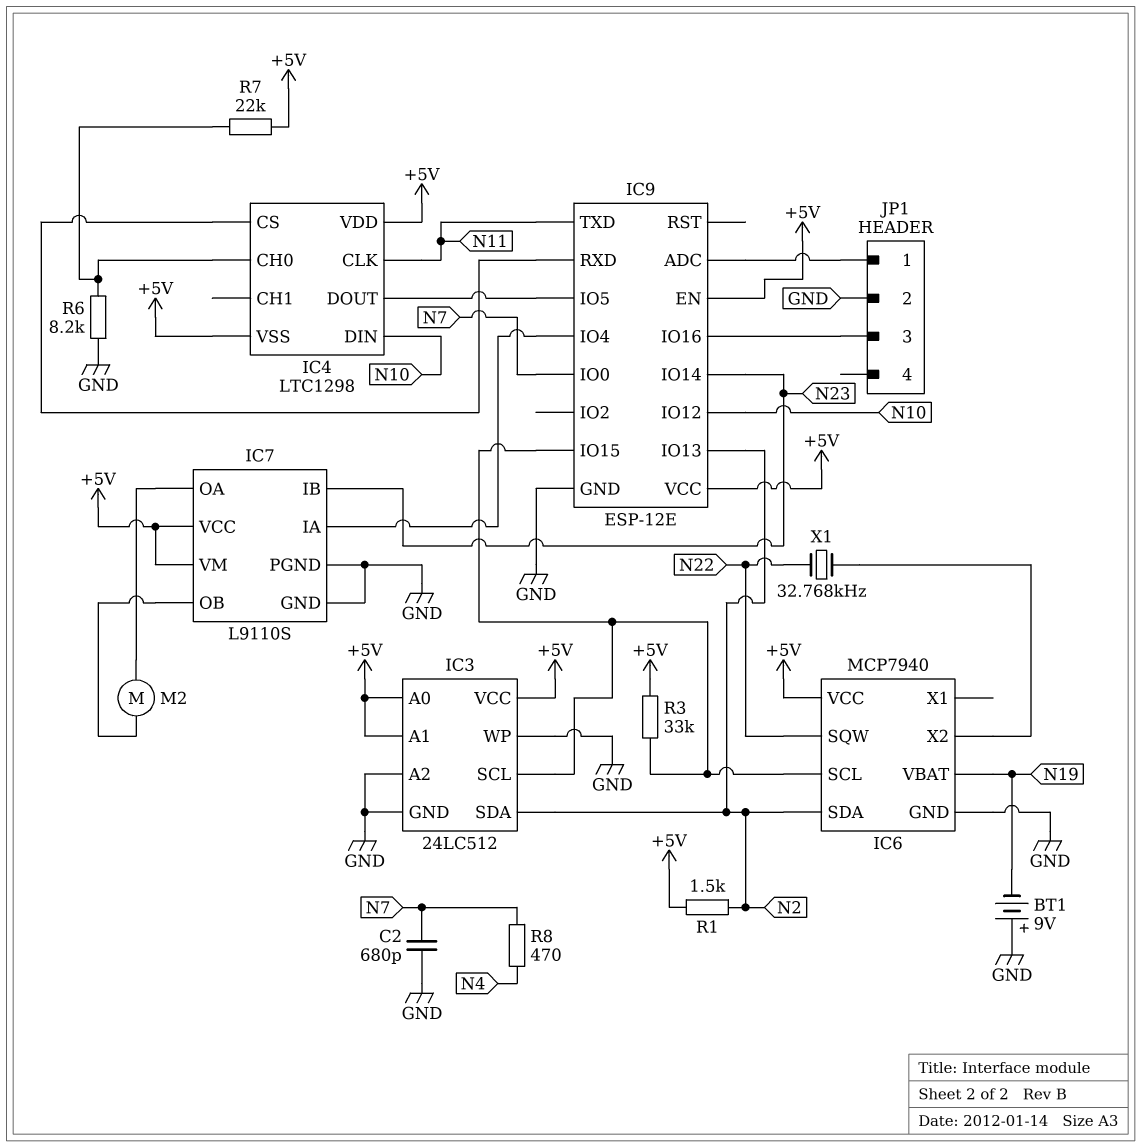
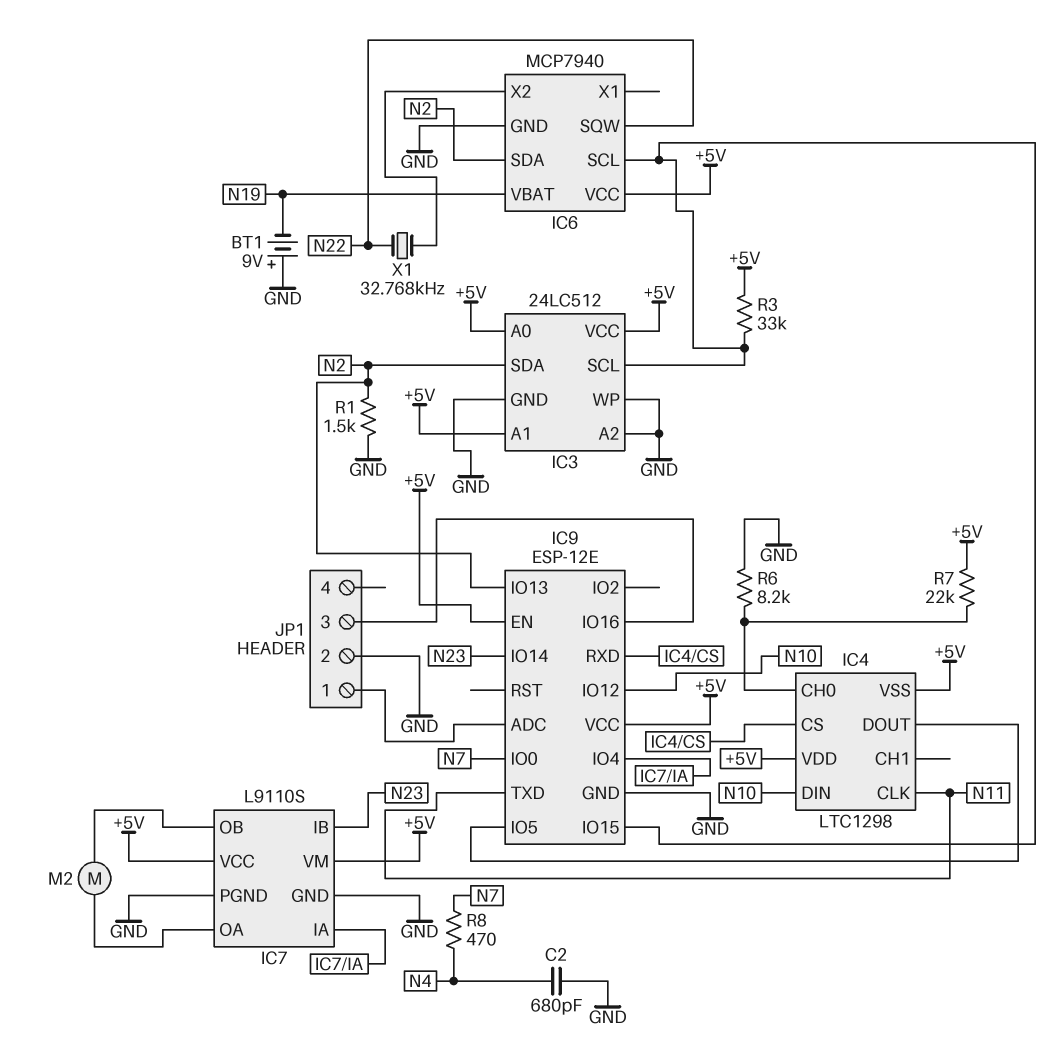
C2: 680pF (GND, N7) -> 680pF (GND, N4)
R1: 1.5k (+5V, N2) -> 1.5k (GND, N2)

